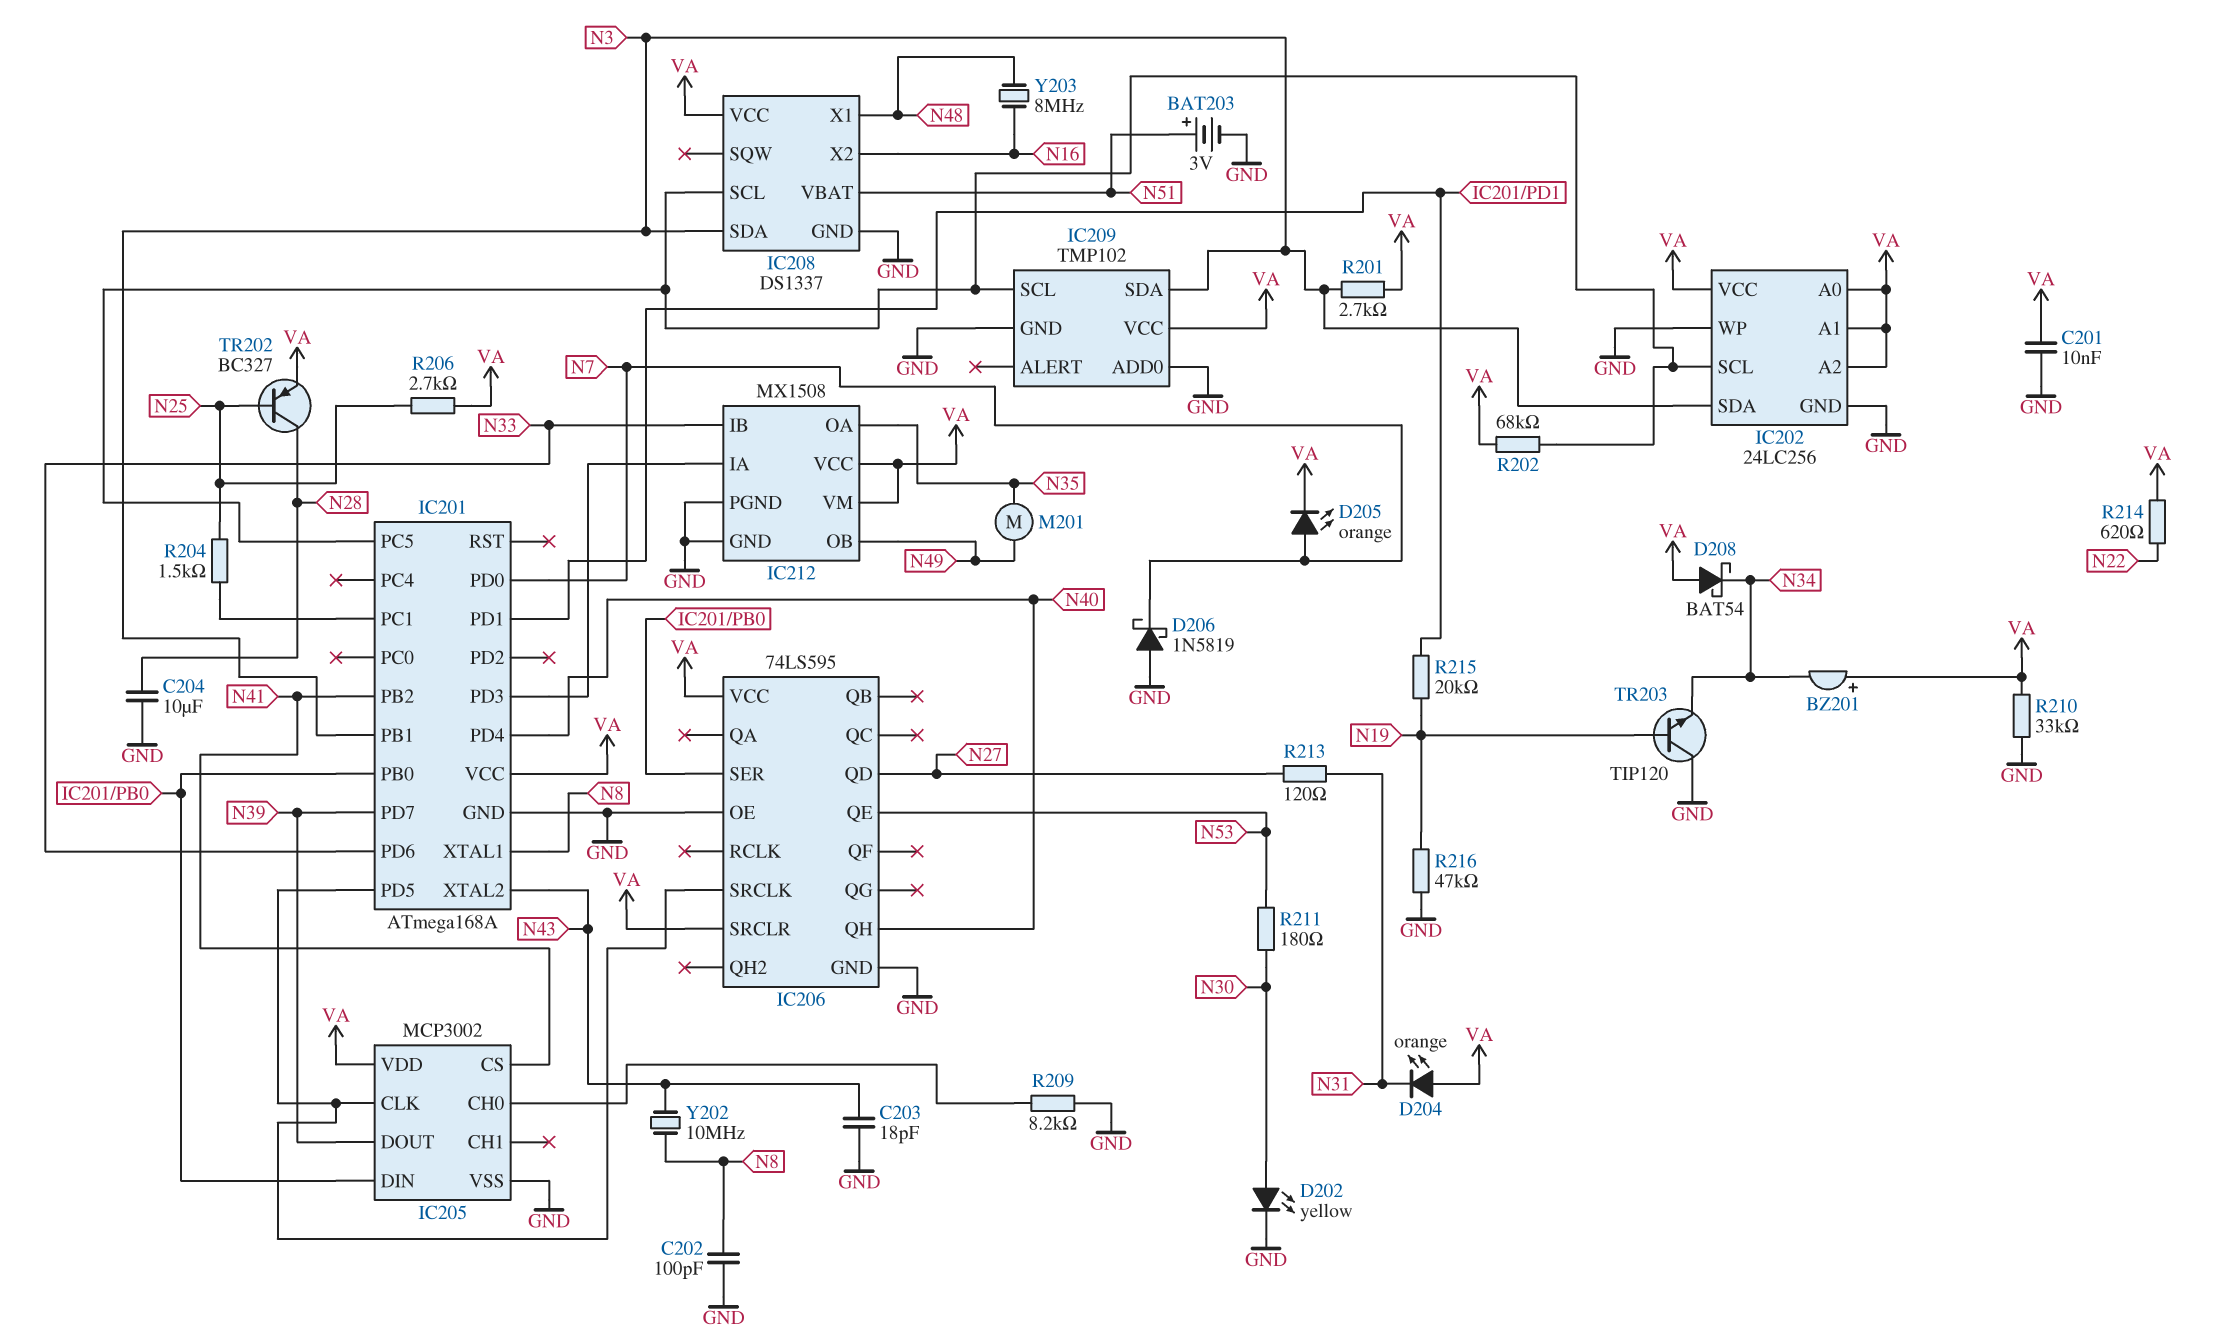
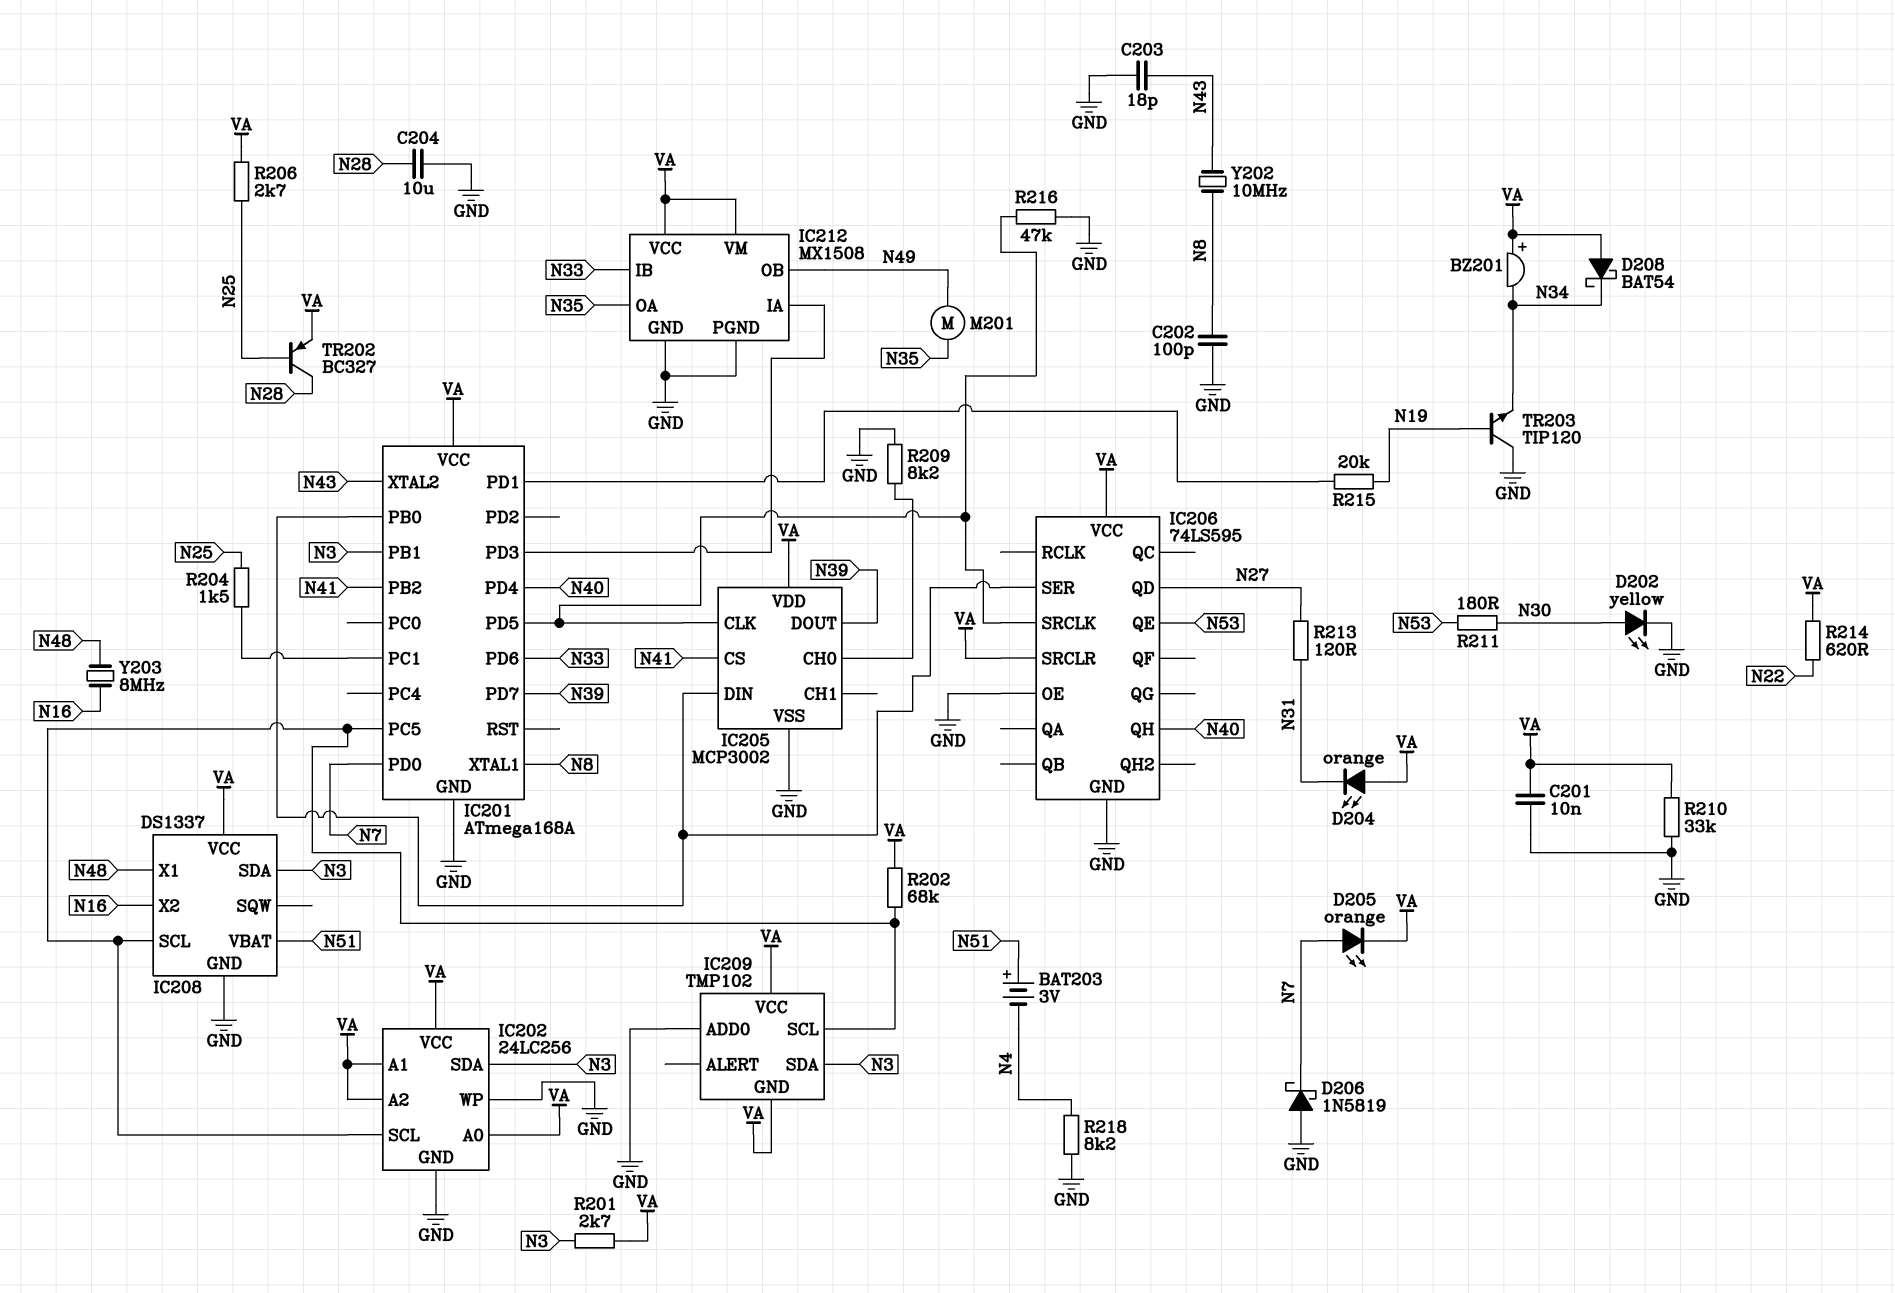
BAT203: 3V (plus N51, minus GND) -> 3V (plus N51, minus N4)
IC209 pin GND: GND -> VA
R216: 47k (GND, N19) -> 47k (GND, IC201/PD5)
R218: none -> 8.2k (GND, N4)

